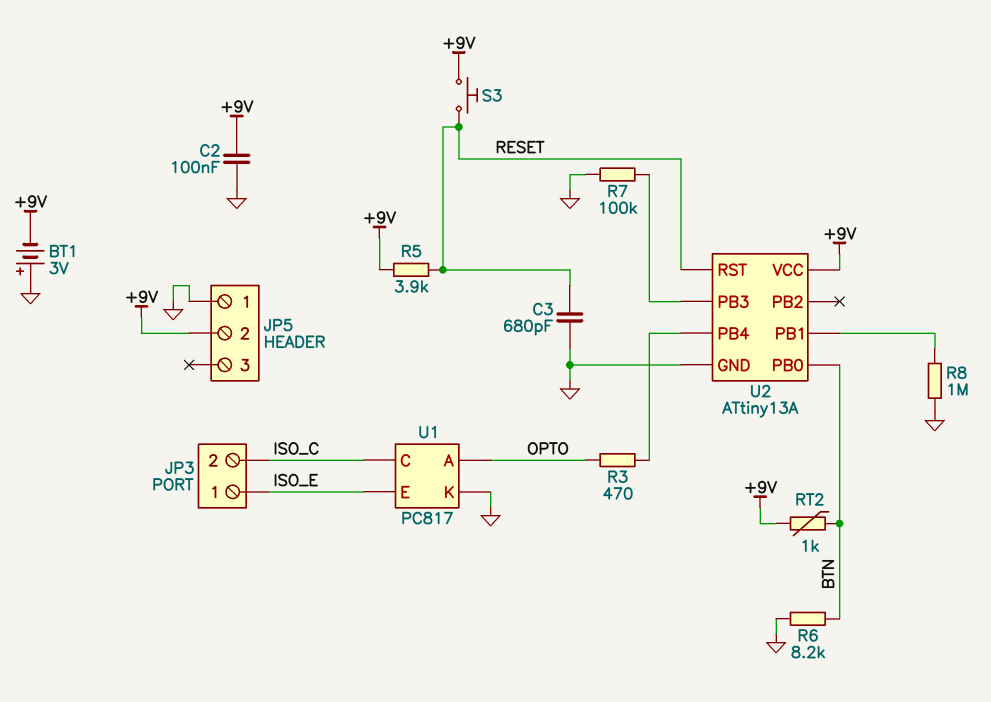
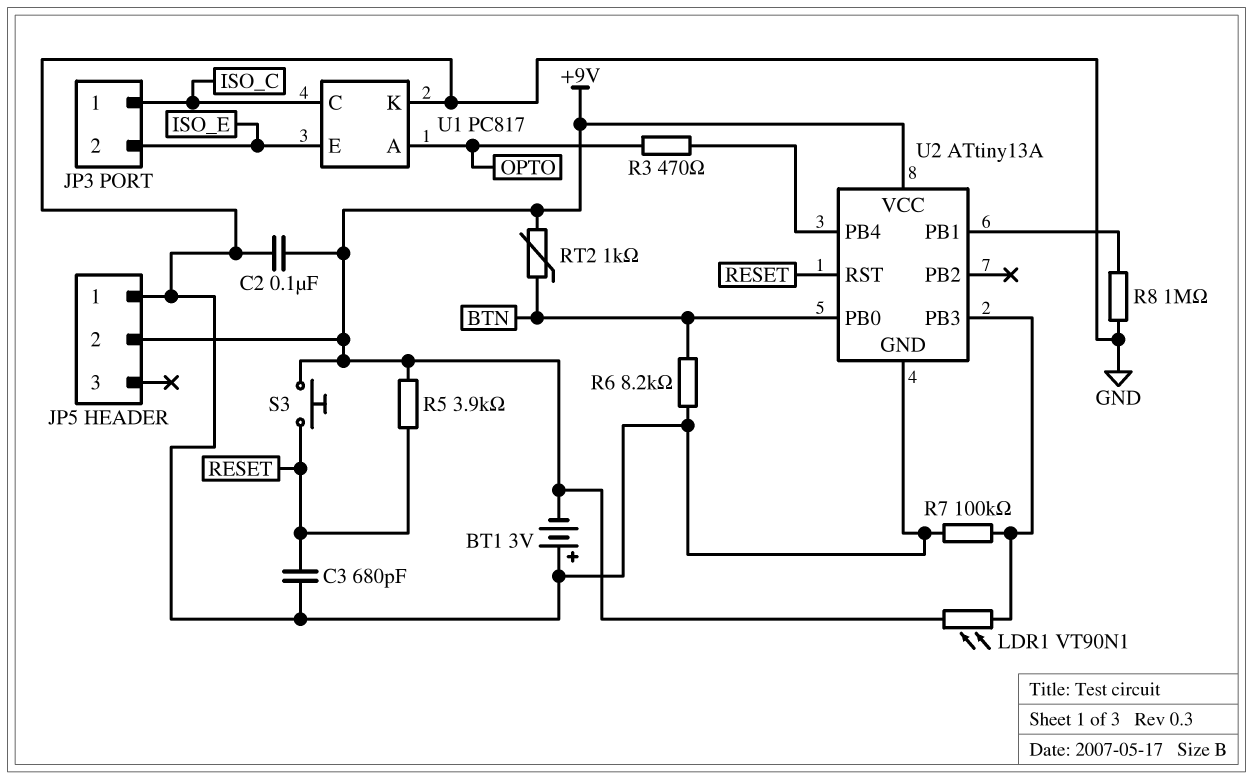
JP3 pin 1: ISO_E -> ISO_C
JP3 pin 2: ISO_C -> ISO_E
LDR1: none -> VT90N1 (+9V, U2/PB3)

